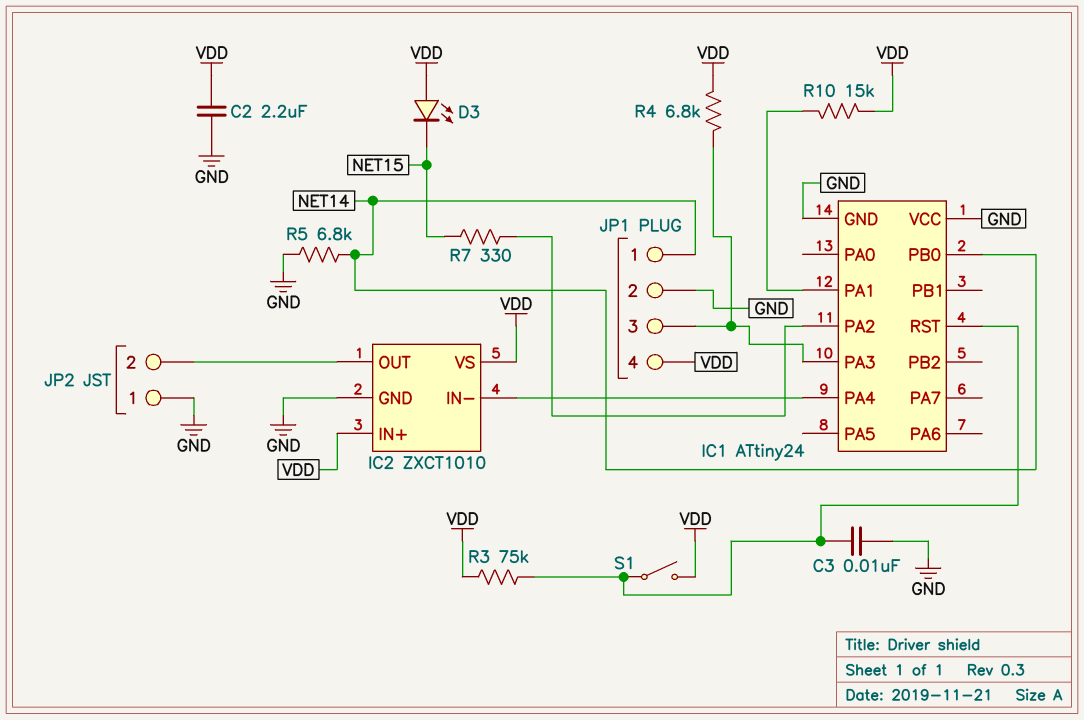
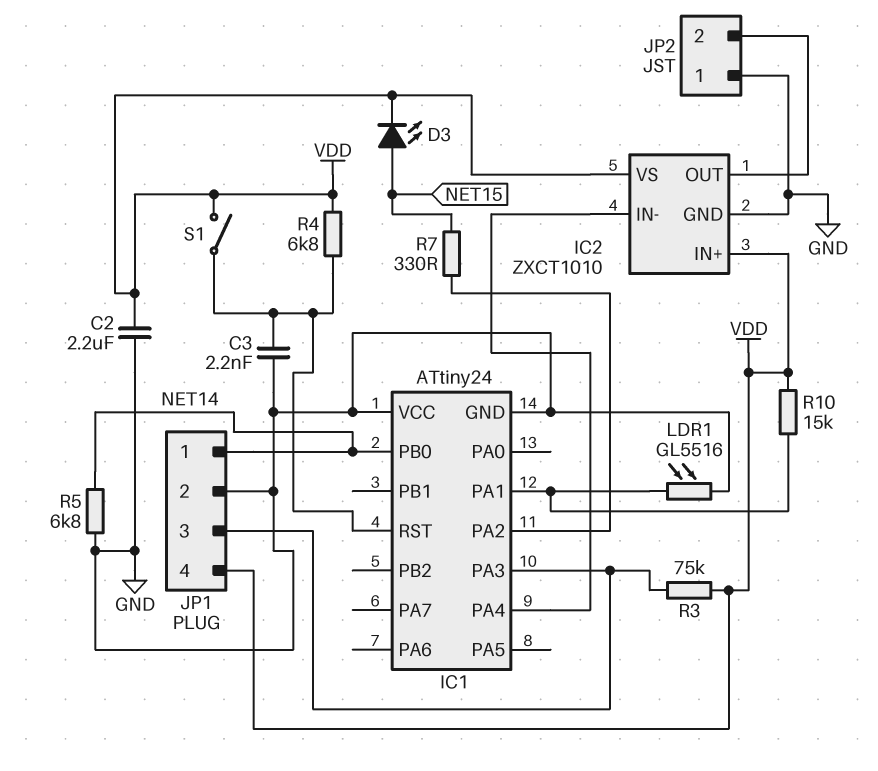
C3: 10nF (GND, IC1/RST) -> 2.2nF (GND, IC1/RST)
D3: LED (A VDD, K NET15) -> LED (A NET15, K VDD)
LDR1: none -> GL5516 (GND, IC1/PA1)
R3: 75k (IC1/RST, VDD) -> 75k (IC1/PA3, VDD)
R4: 6.8k (IC1/PA3, VDD) -> 6.8k (IC1/RST, VDD)

